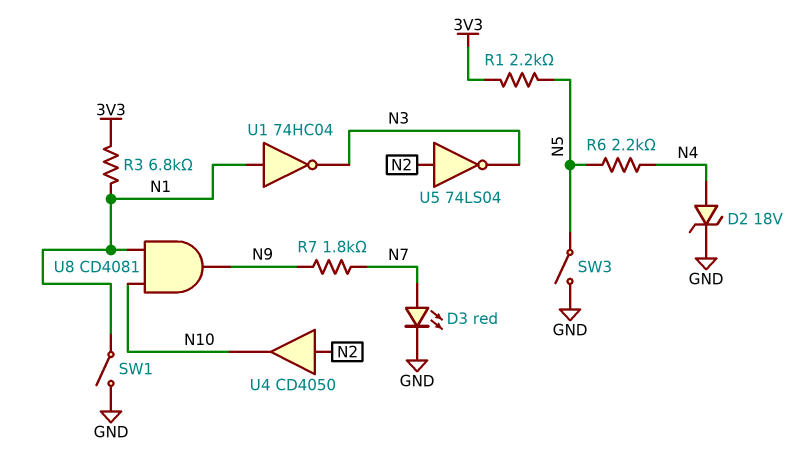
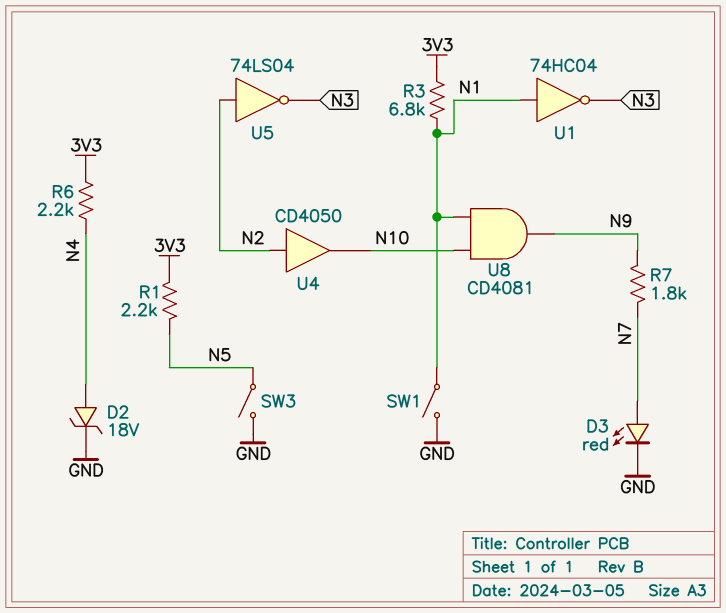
R6: 2.2k (N4, N5) -> 2.2k (3V3, N4)

